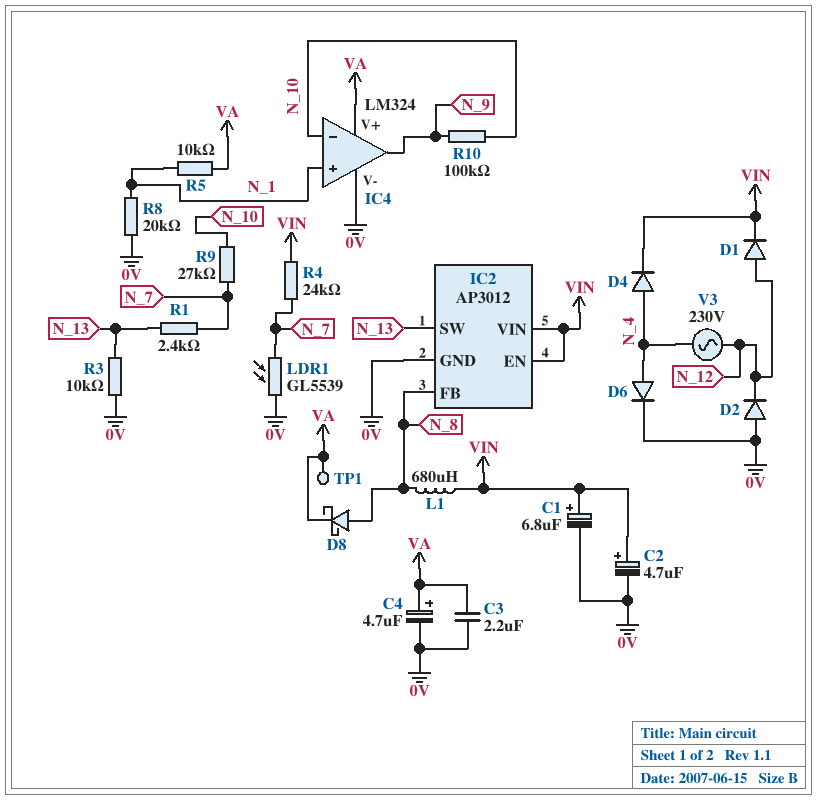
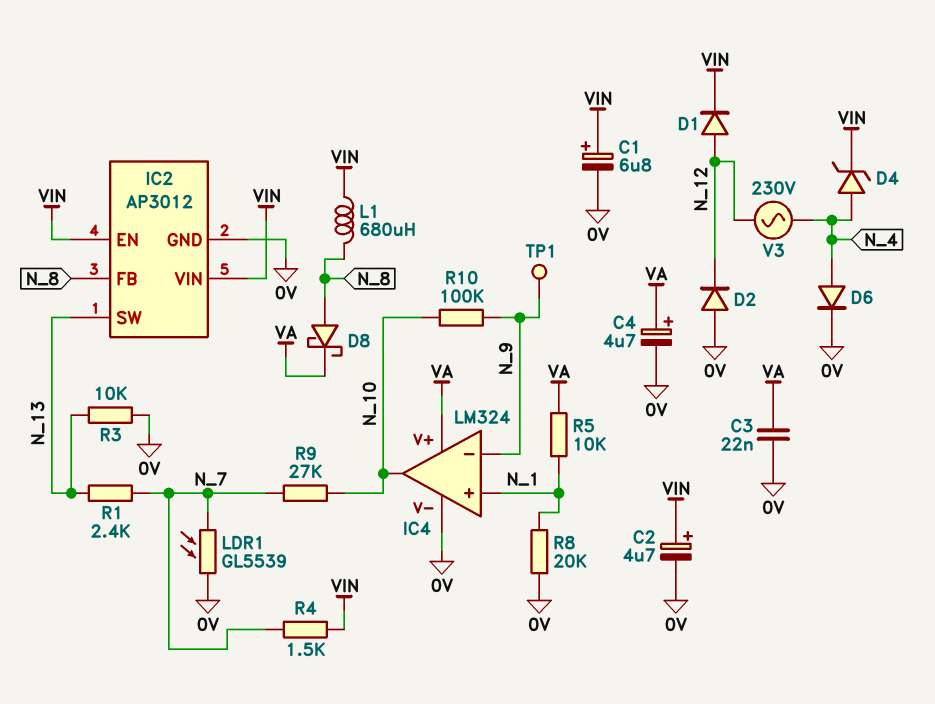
C3: 2.2uF (0V, VA) -> 22nF (0V, VA)
D4: diode (A N_4, K VIN) -> zener (A N_4, K VIN)
IC4 pin in-: N_10 -> N_9
IC4 pin out: N_9 -> N_10
R4: 24k (N_7, VIN) -> 1.5k (N_7, VIN)
TP1: test point (VA) -> test point (N_9)

